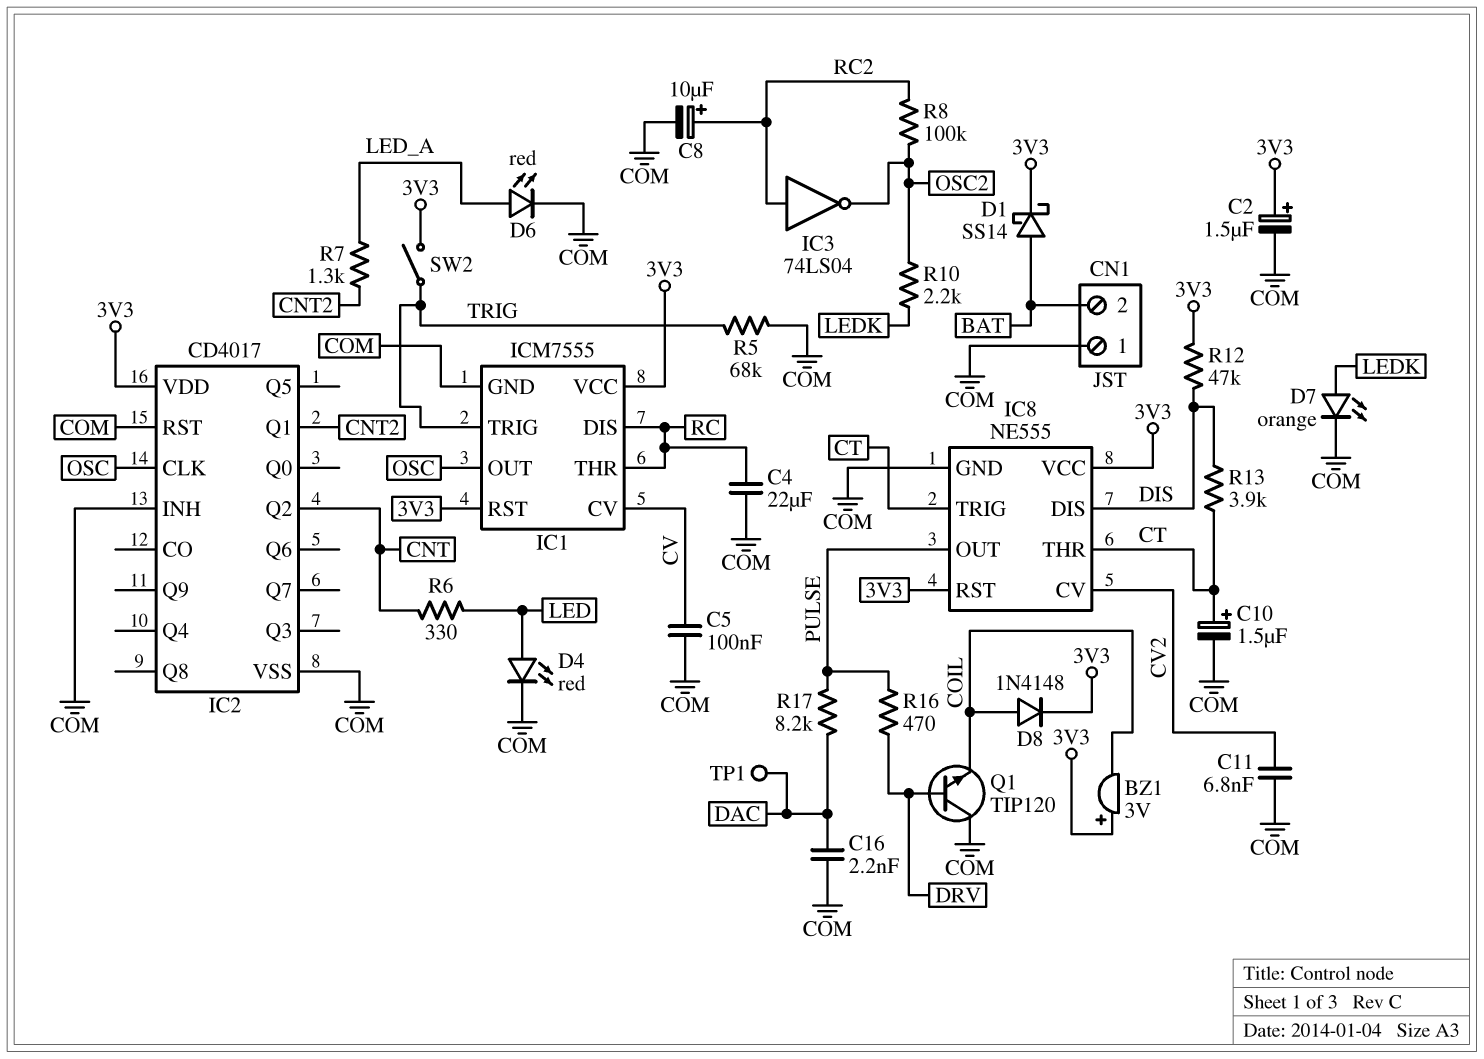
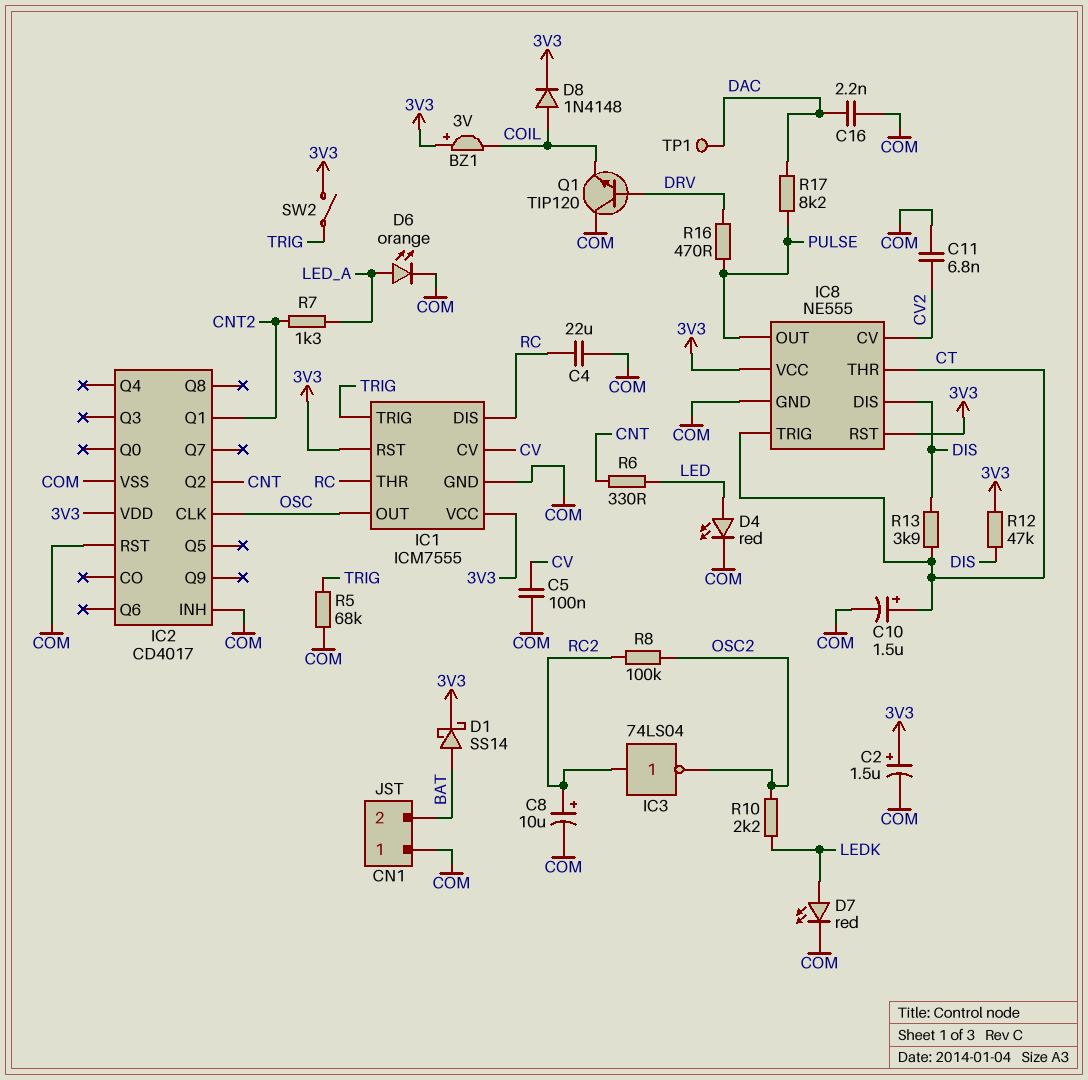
D6: LED red (A LED_A, K COM) -> LED orange (A LED_A, K COM)
D7: LED orange (A LEDK, K COM) -> LED red (A LEDK, K COM)

